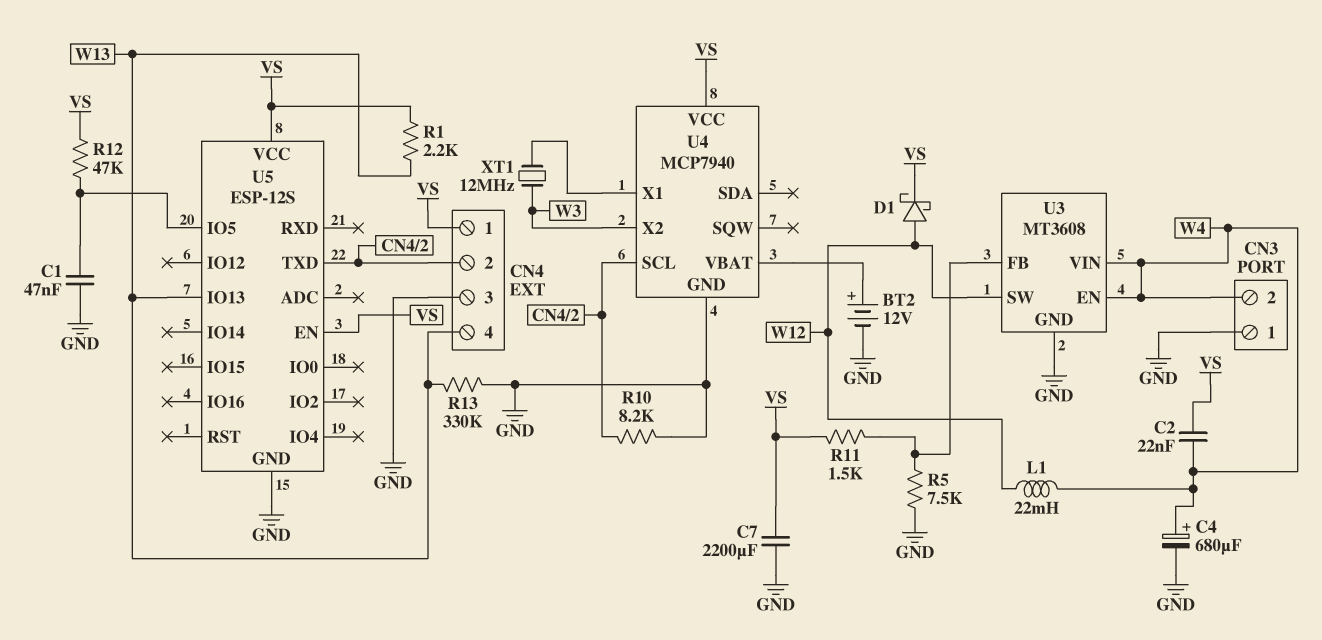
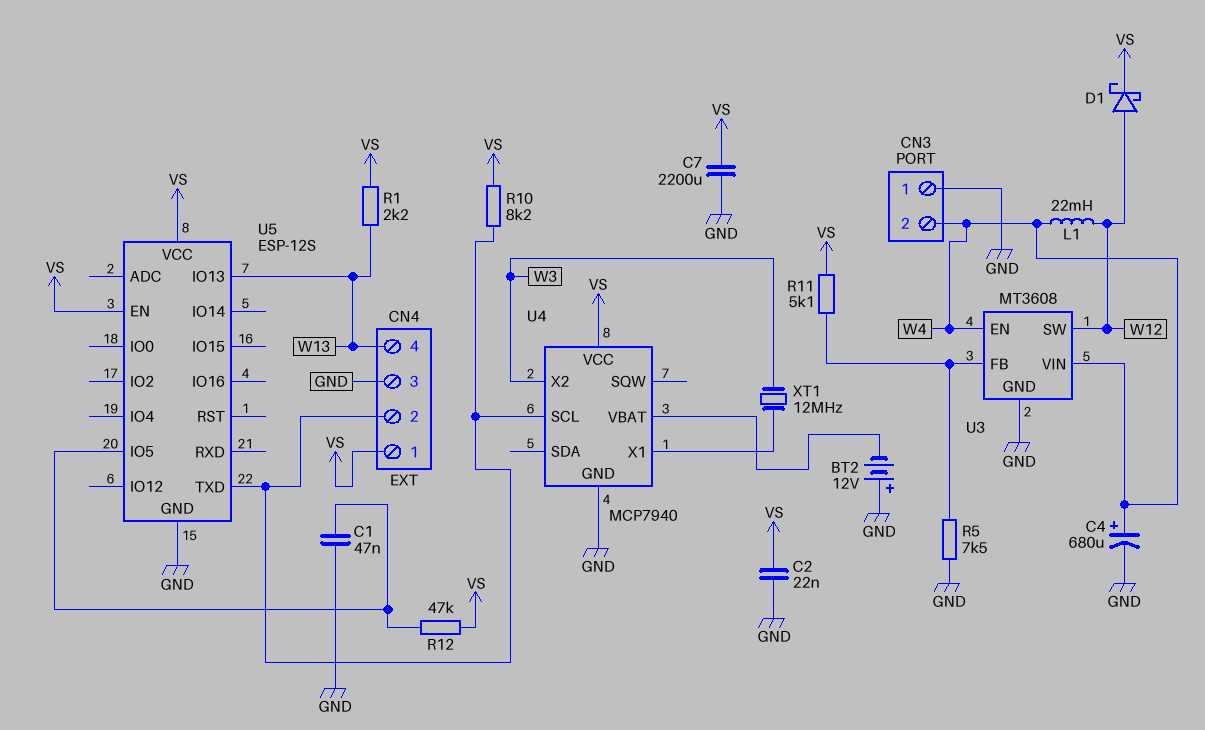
BT2: 12V (plus U4/VBAT, minus GND) -> 12V (plus GND, minus U4/VBAT)
C2: 22nF (VS, W4) -> 22nF (GND, VS)
R10: 8.2k (CN4/2, GND) -> 8.2k (CN4/2, VS)
R11: 1.5k (U3/FB, VS) -> 5.1k (U3/FB, VS)
R13: 330k (GND, W13) -> none

